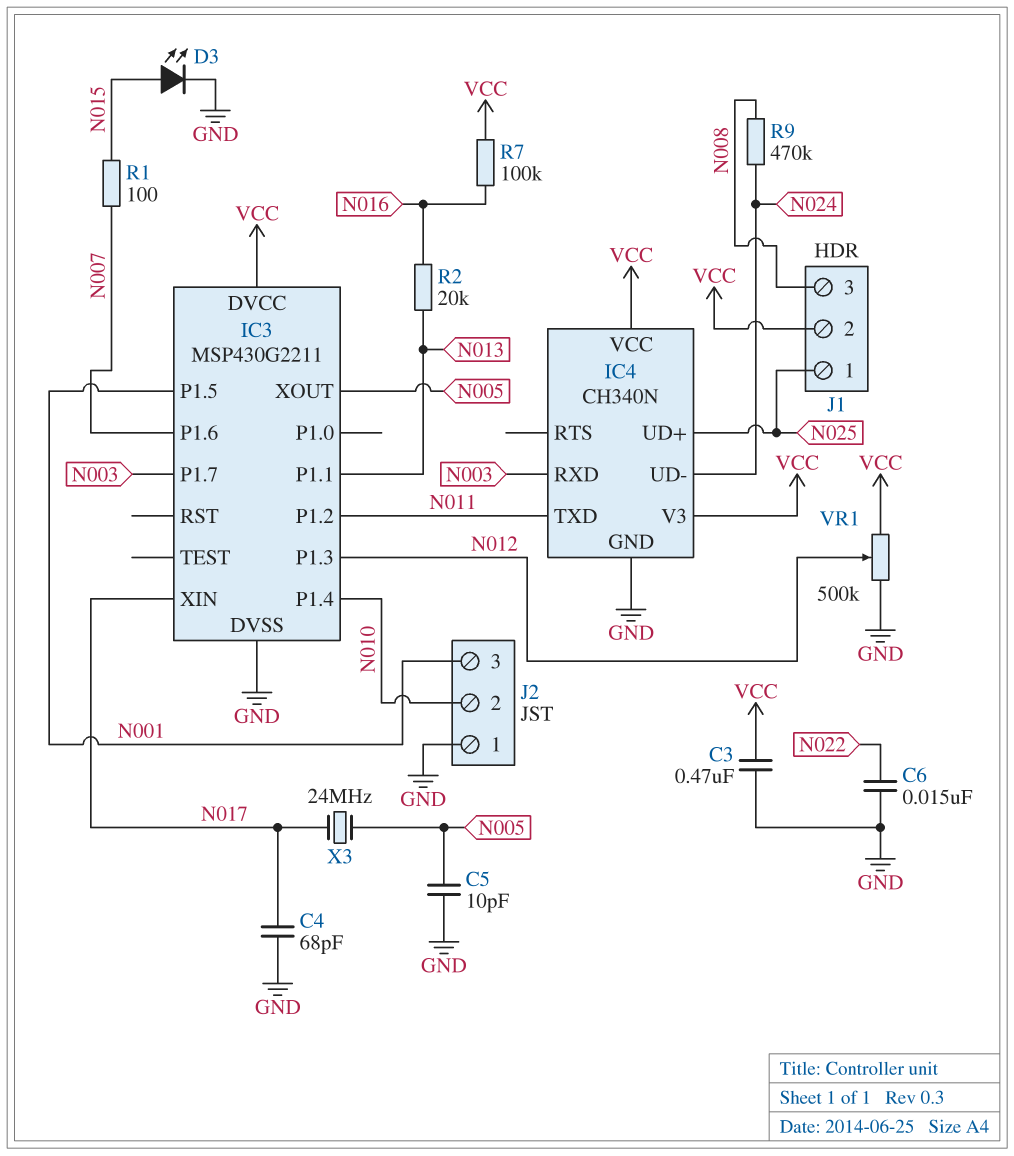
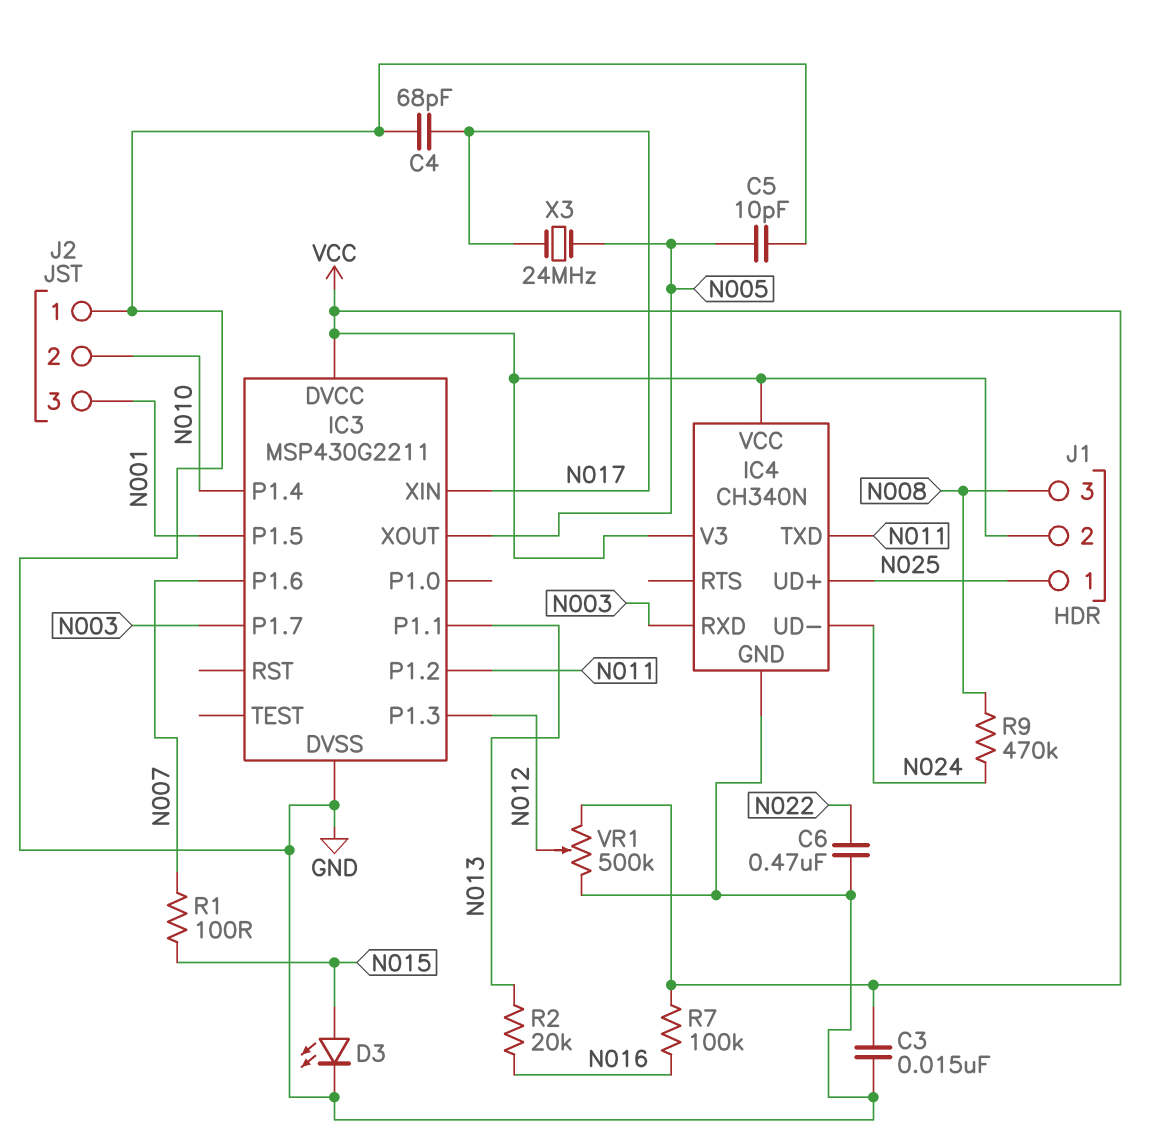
C3: 470nF (GND, VCC) -> 15nF (GND, VCC)
C6: 15nF (GND, N022) -> 470nF (GND, N022)

